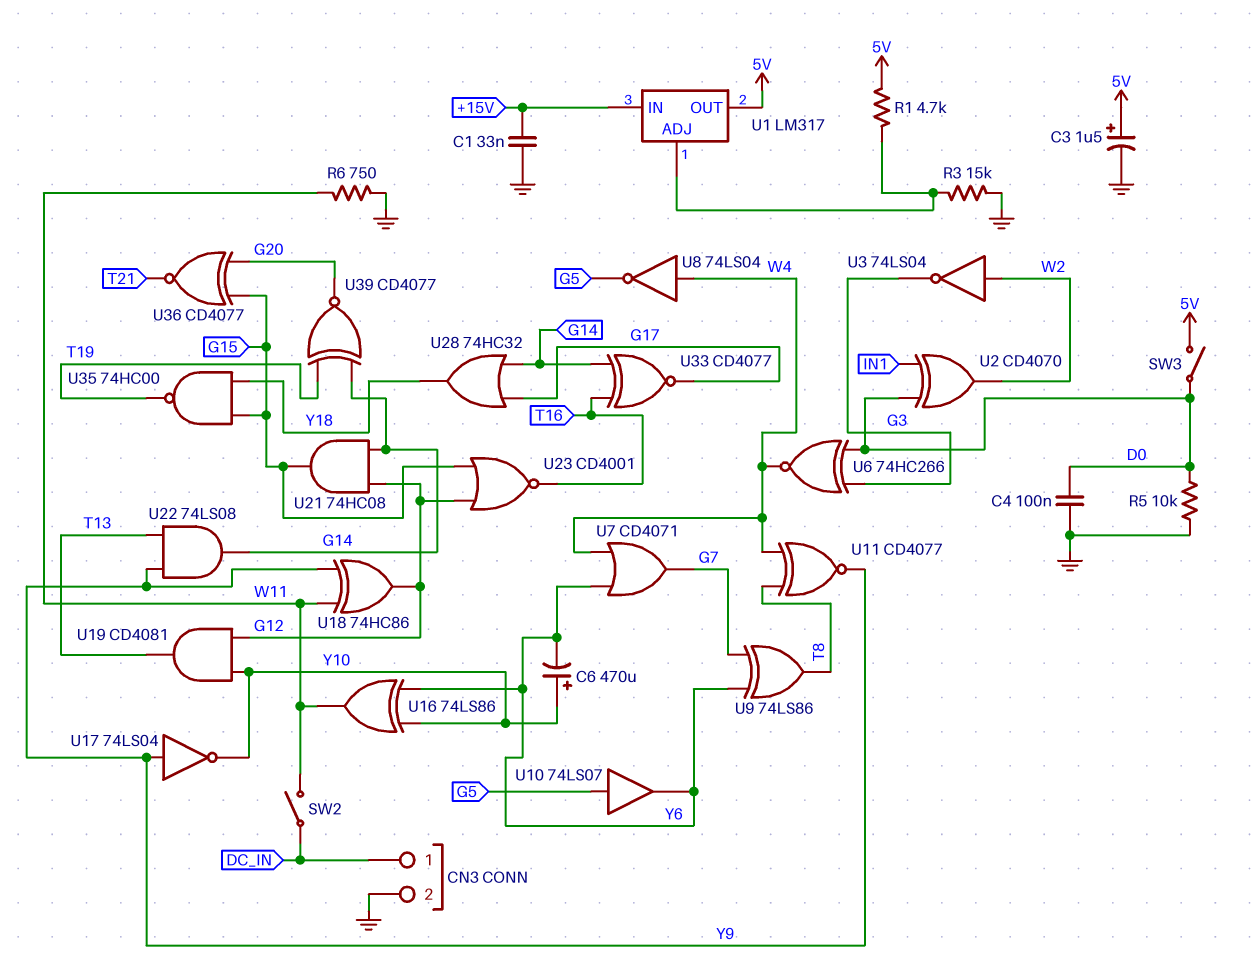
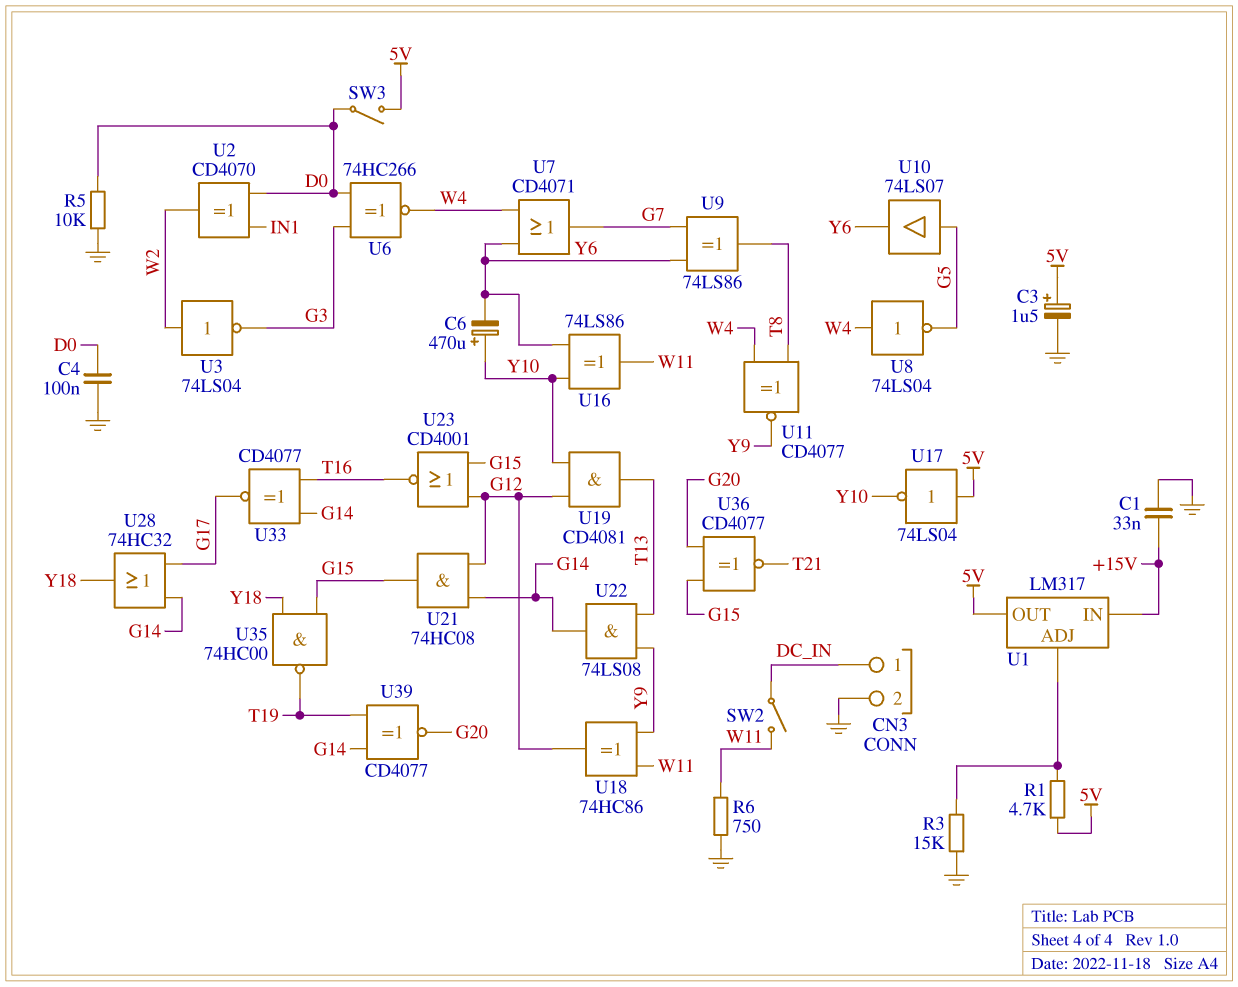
U17: NOT 74LS04 (in Y9, out Y10) -> NOT 74LS04 (in 5V, out Y10)

